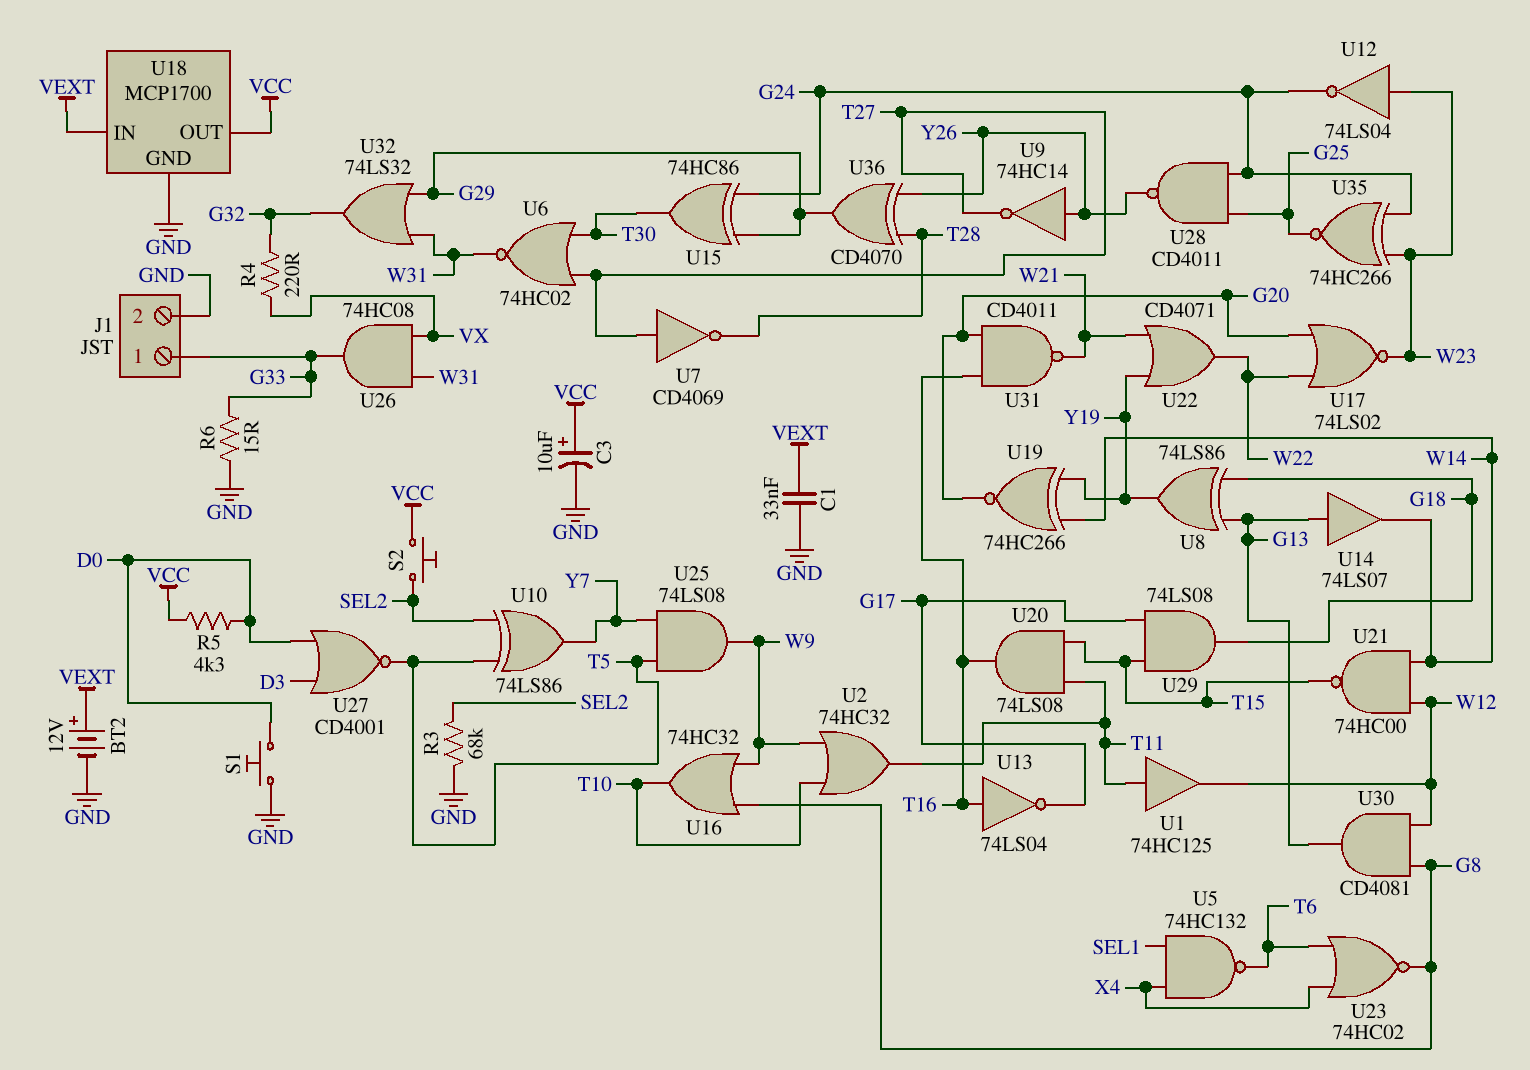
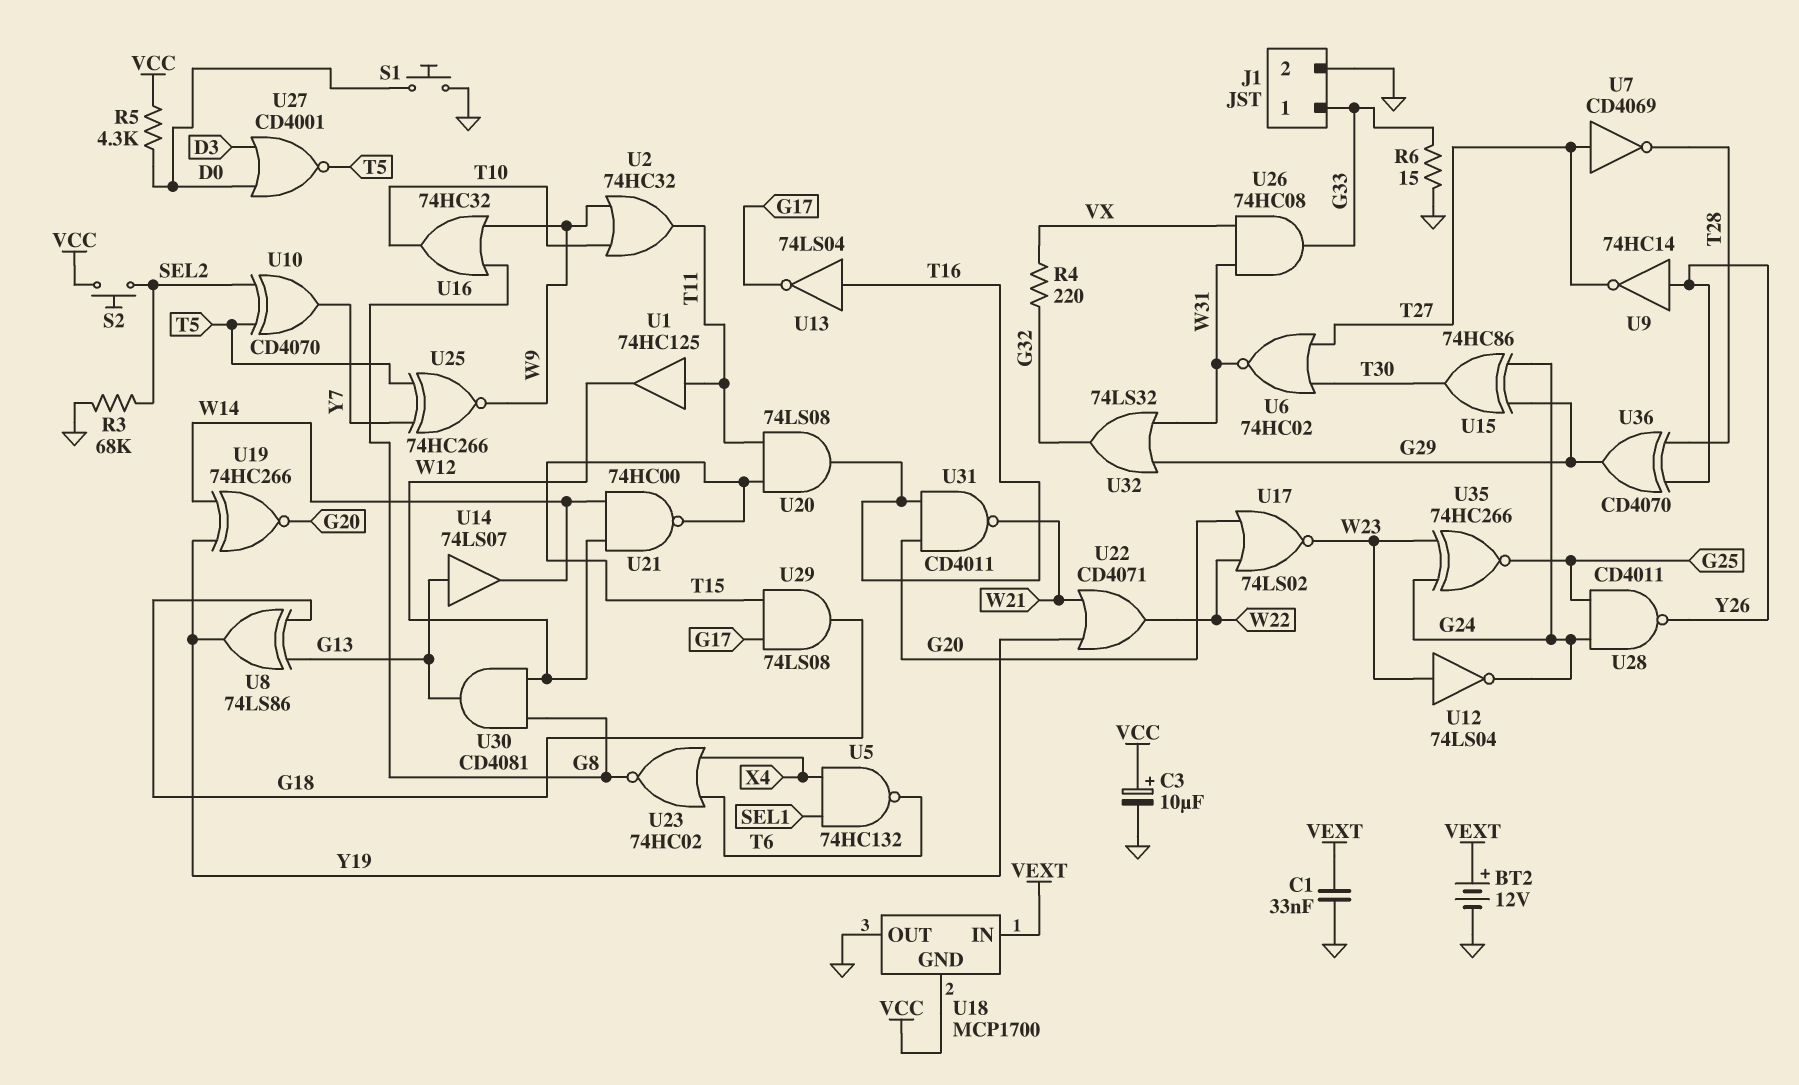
U10: XOR 74LS86 (in SEL2, in T5, out Y7) -> XOR CD4070 (in SEL2, in T5, out Y7)
U18 pin GND: GND -> VCC
U18 pin OUT: VCC -> GND
U25: AND 74LS08 (in T5, in Y7, out W9) -> XNOR 74HC266 (in T5, in Y7, out W9)

